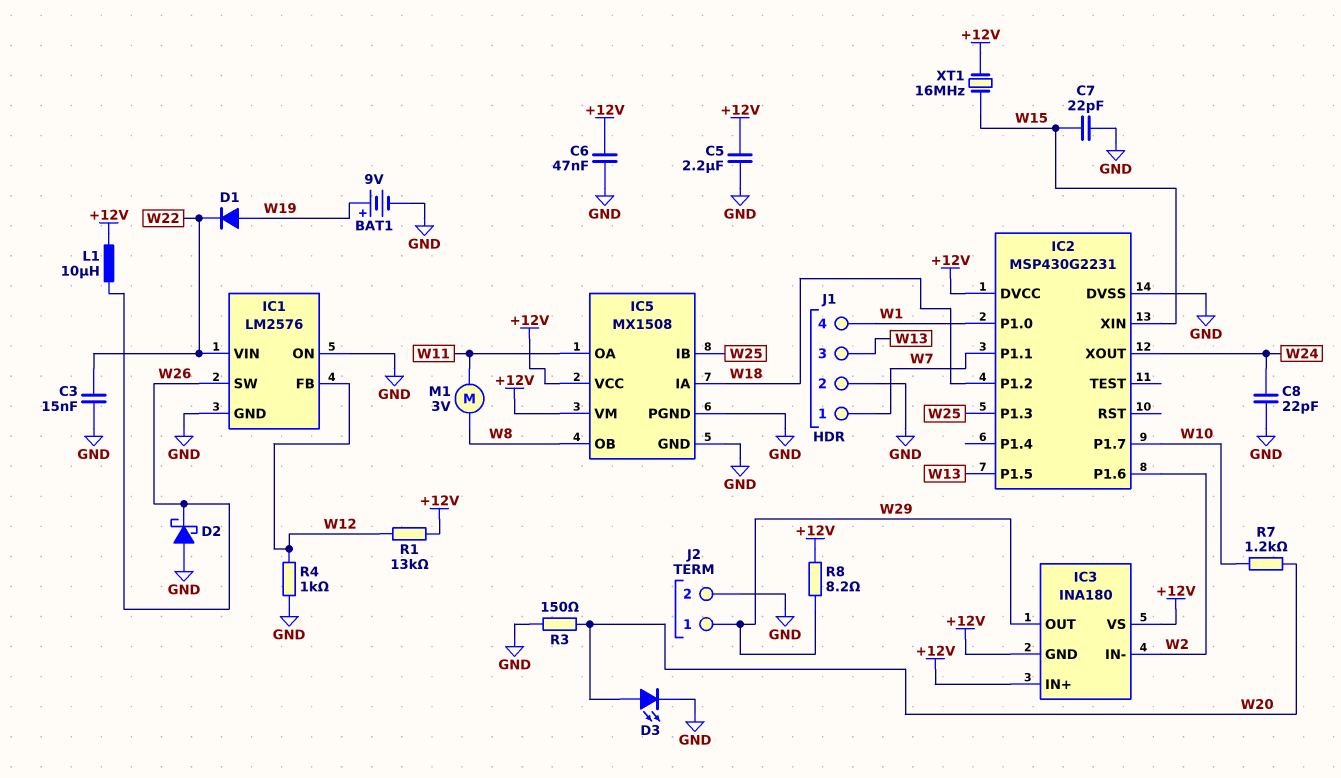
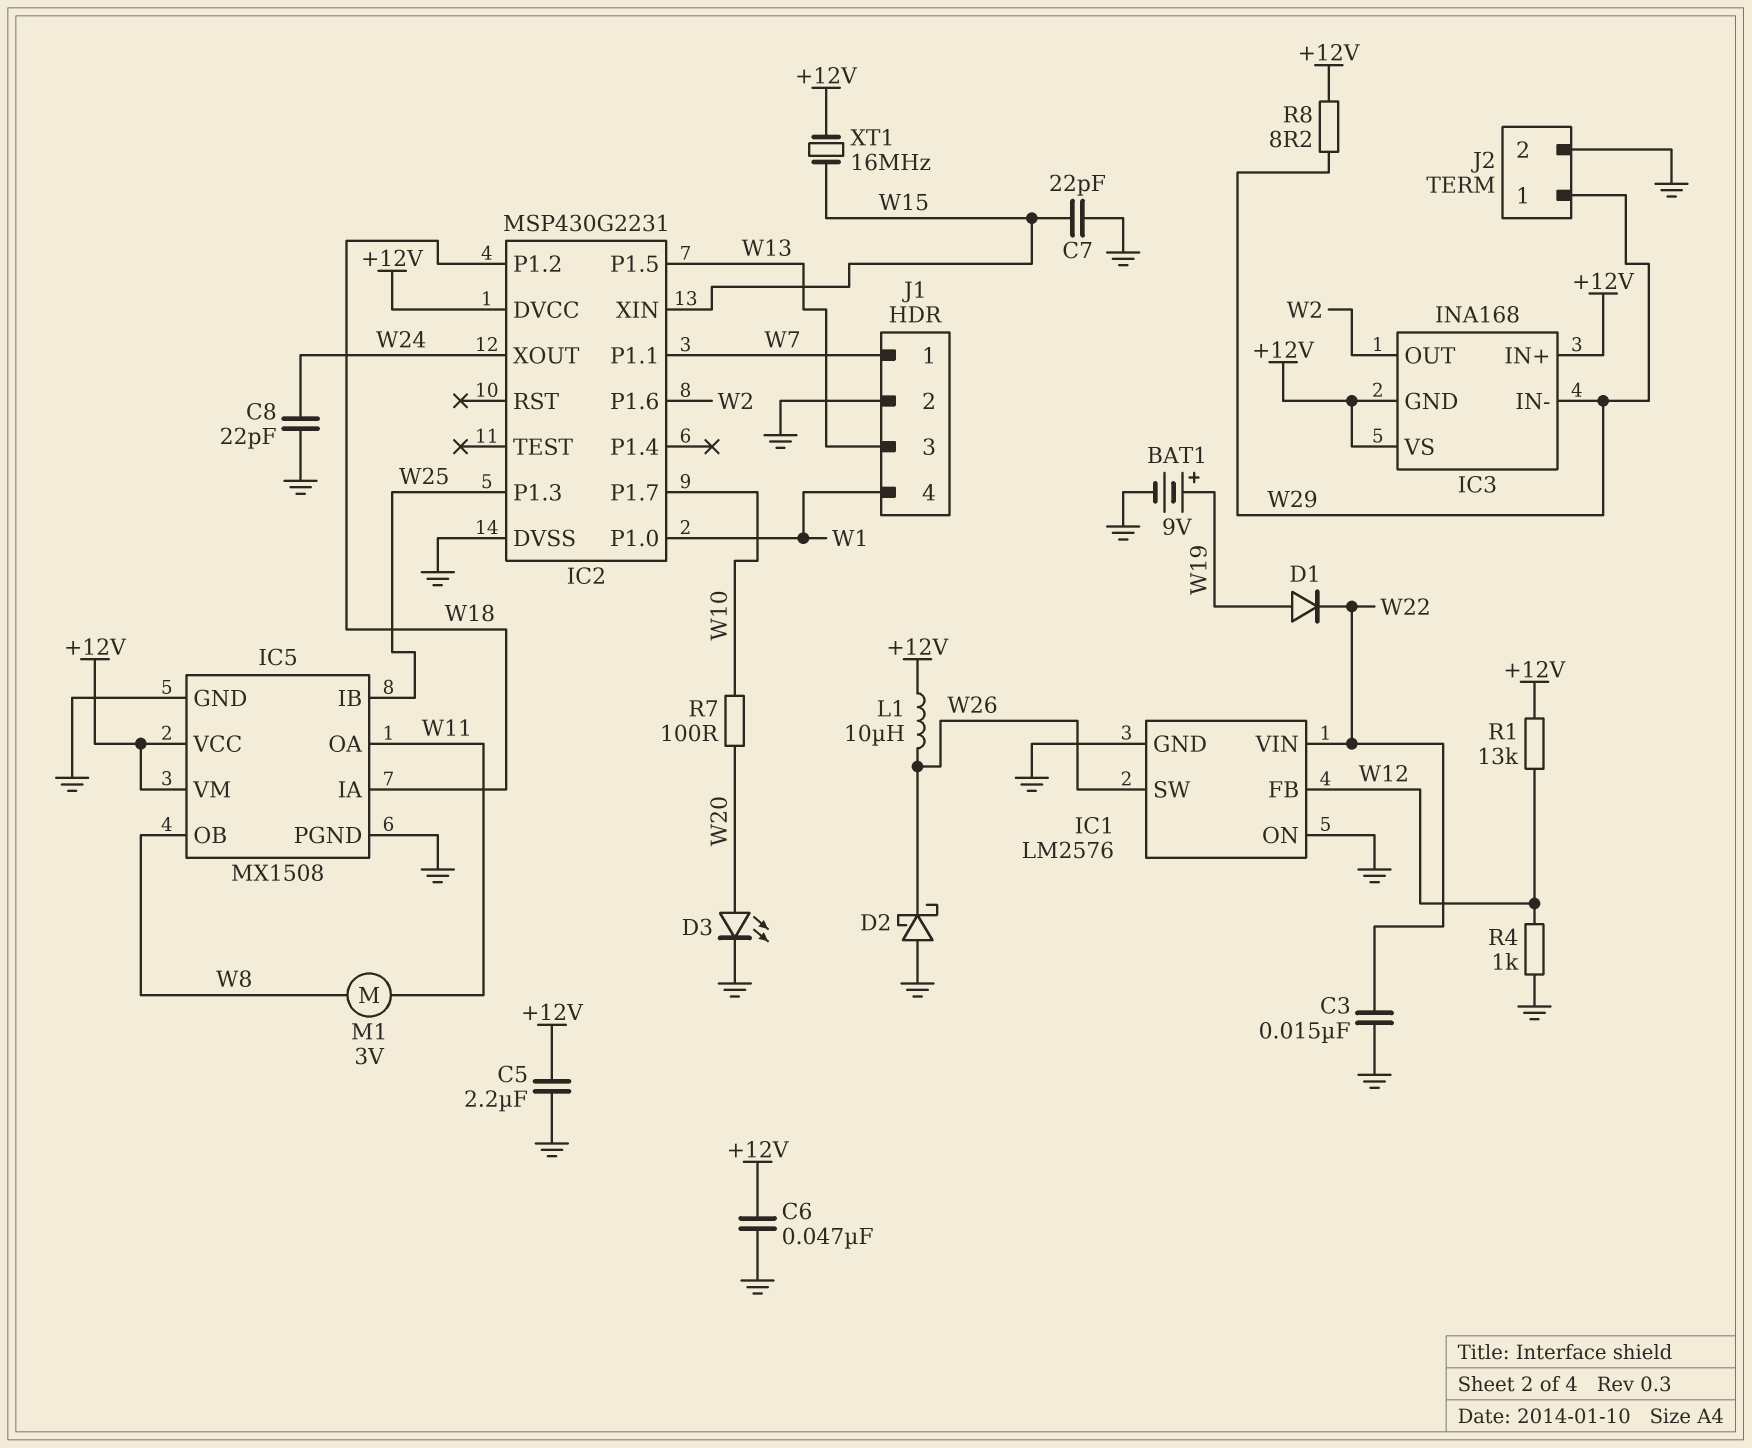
IC3: INA180 -> INA168
IC3 pin IN-: W2 -> W29
IC3 pin OUT: W29 -> W2
R3: 150 (GND, W20) -> none
R7: 1.2k (W10, W20) -> 100 (W10, W20)

